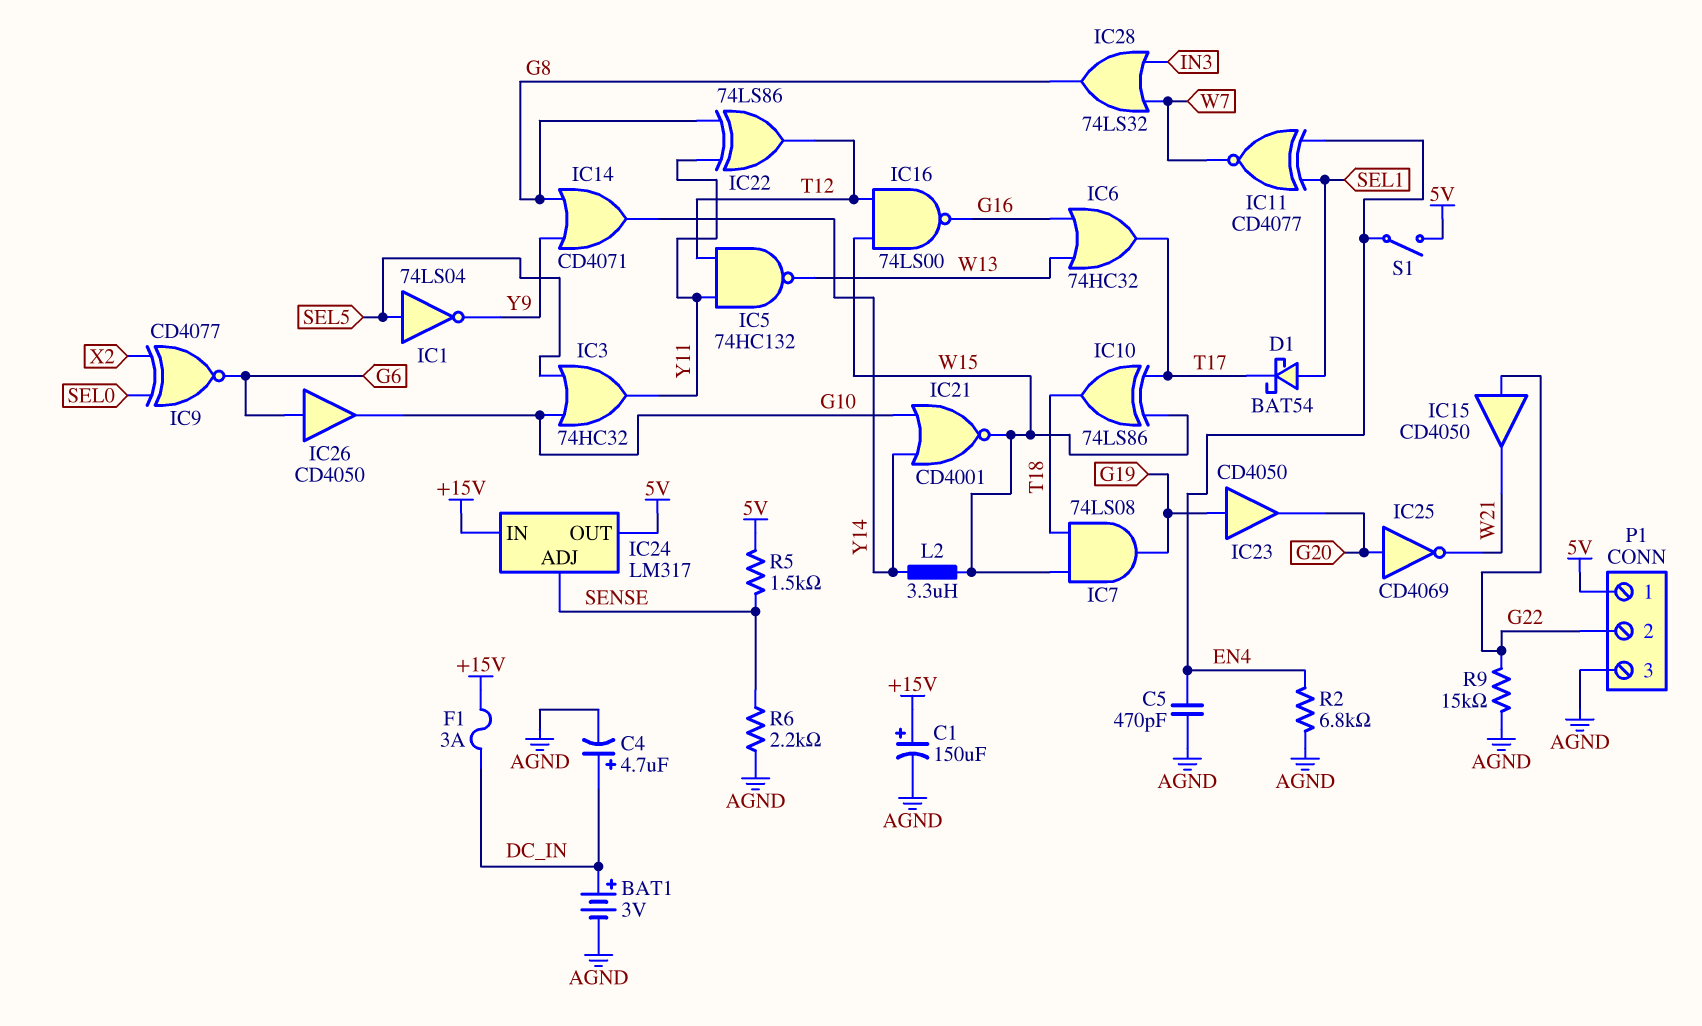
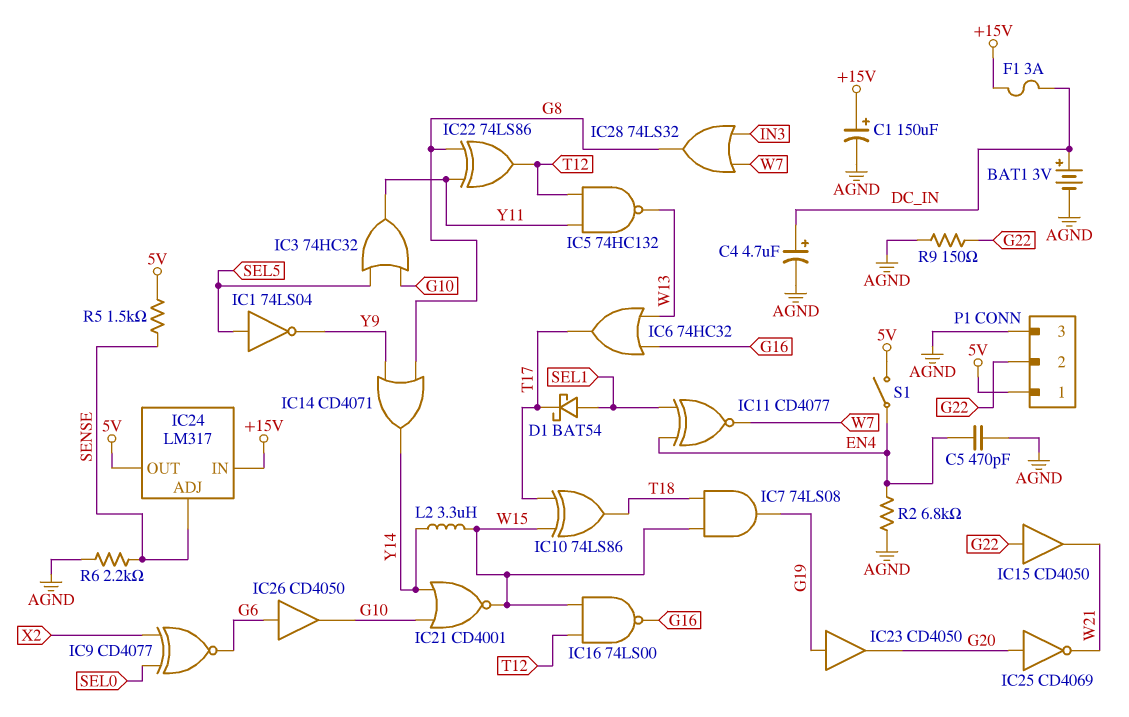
R9: 15k (AGND, G22) -> 150 (AGND, G22)

